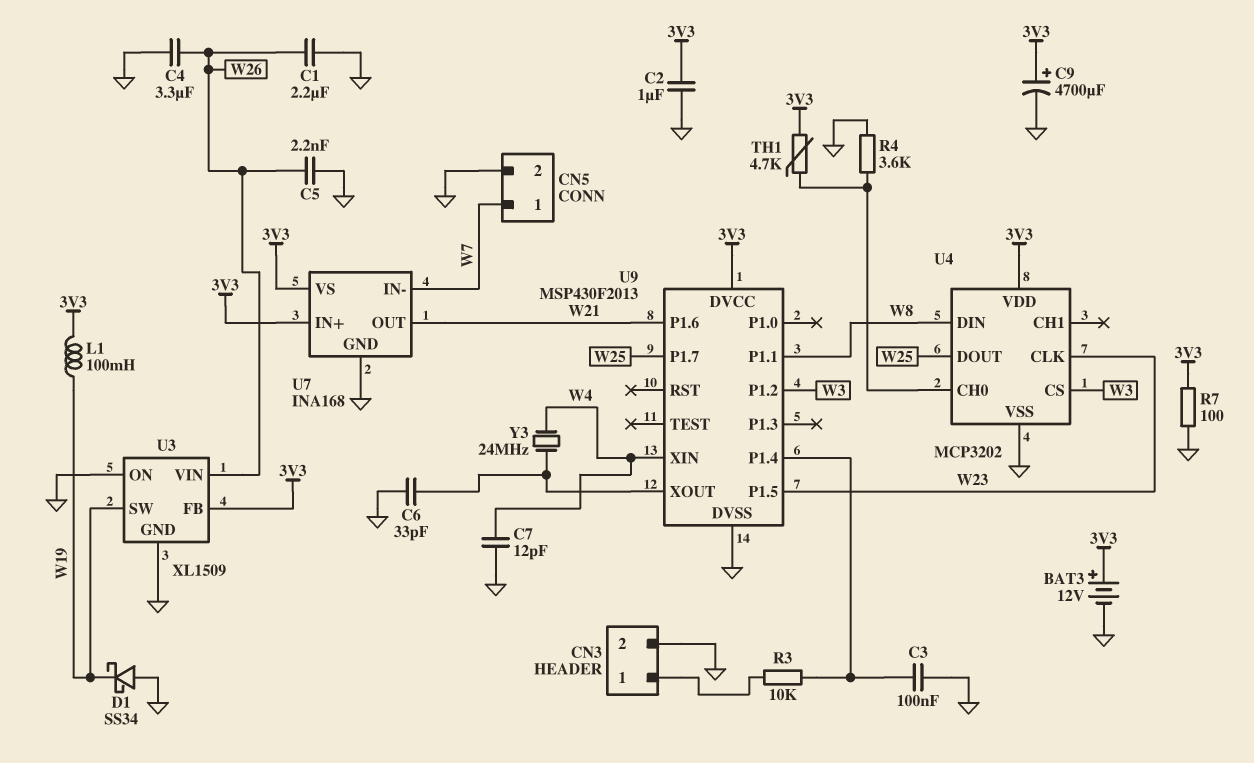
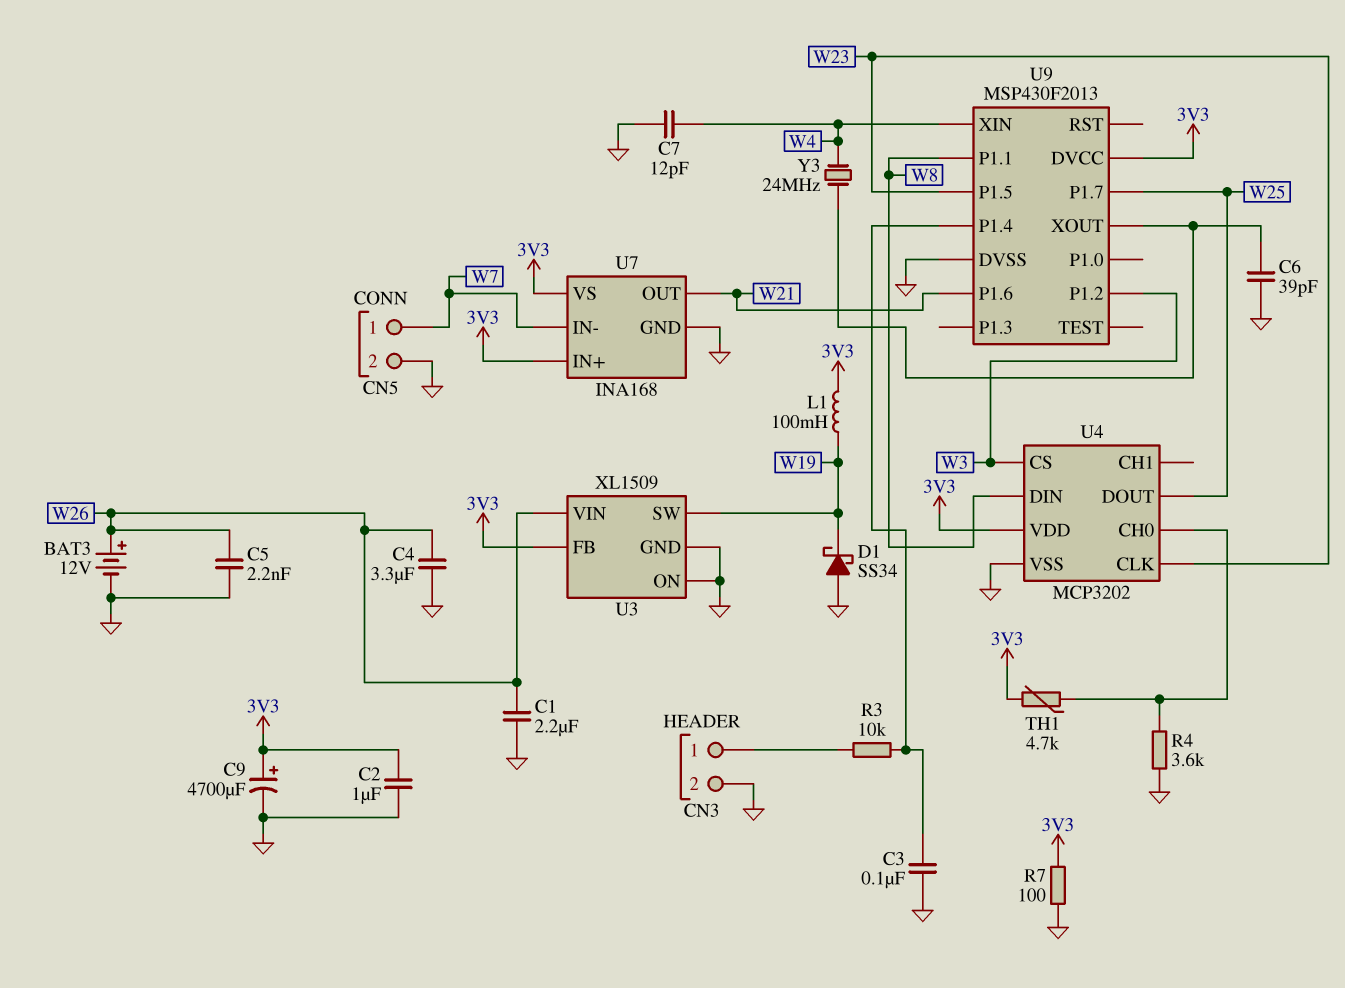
BAT3: 12V (plus 3V3, minus GND) -> 12V (plus W26, minus GND)
C6: 33pF (GND, U9/XOUT) -> 39pF (GND, U9/XOUT)

